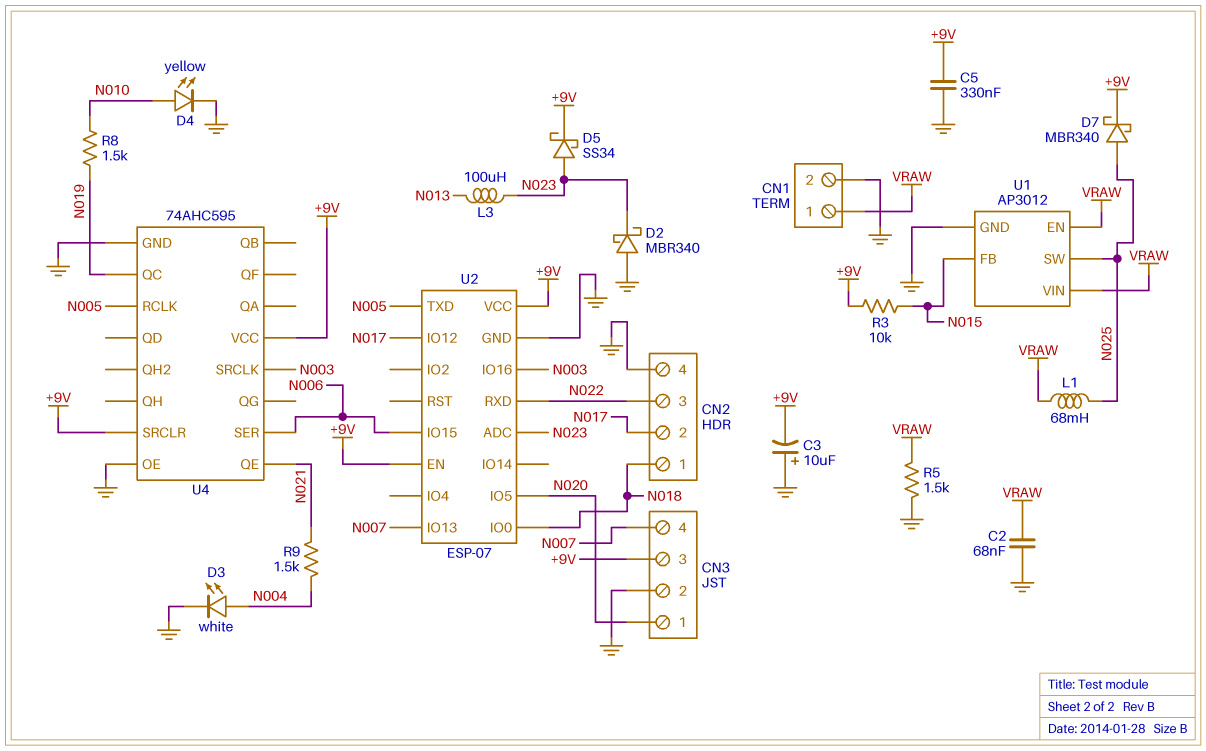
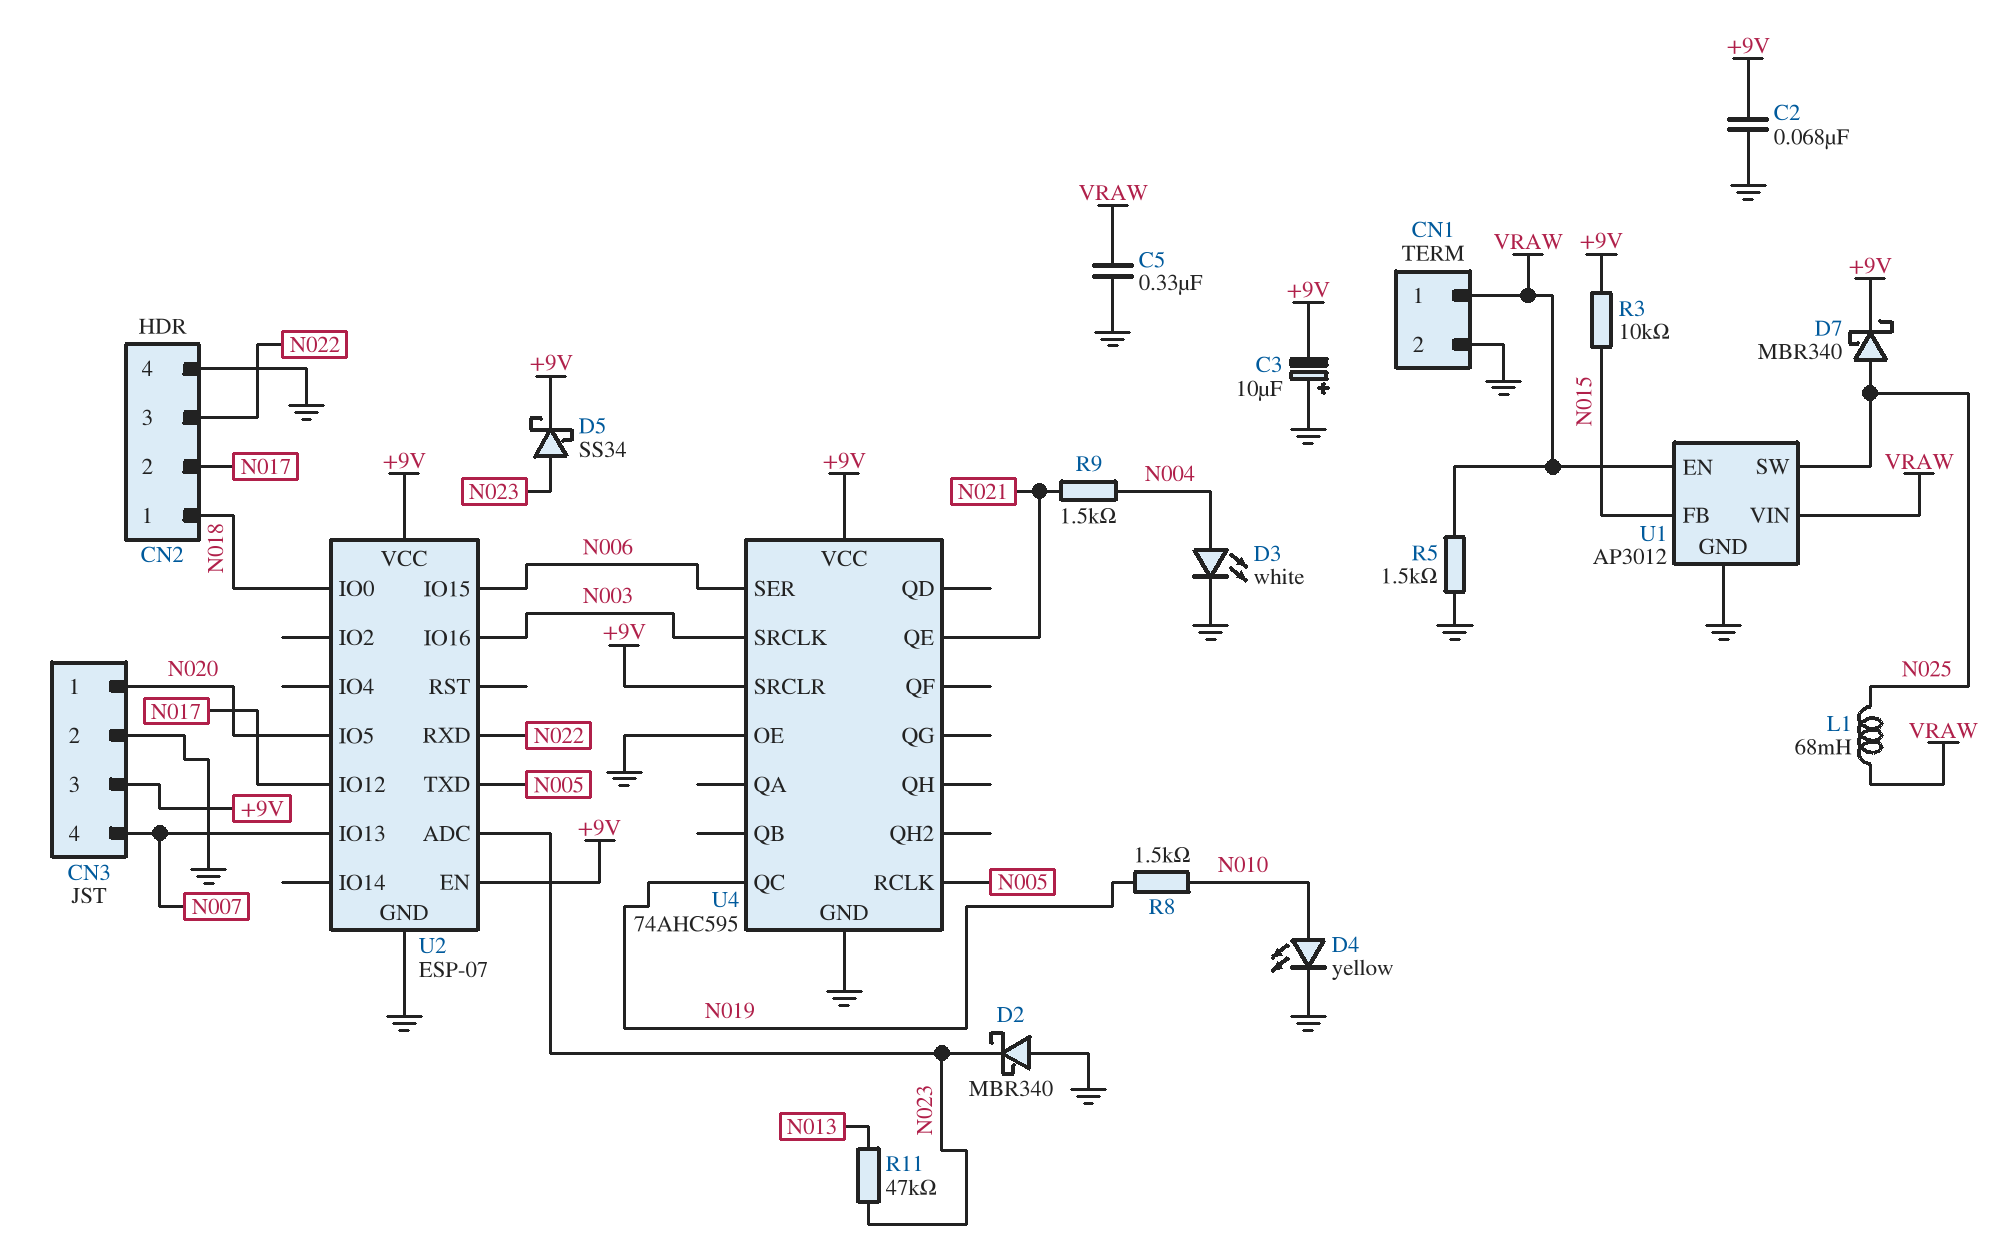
C2: 68nF (GND, VRAW) -> 68nF (+9V, GND)
C5: 330nF (+9V, GND) -> 330nF (GND, VRAW)
L3: 100uH (N013, N023) -> none
R11: none -> 47k (N013, N023)

